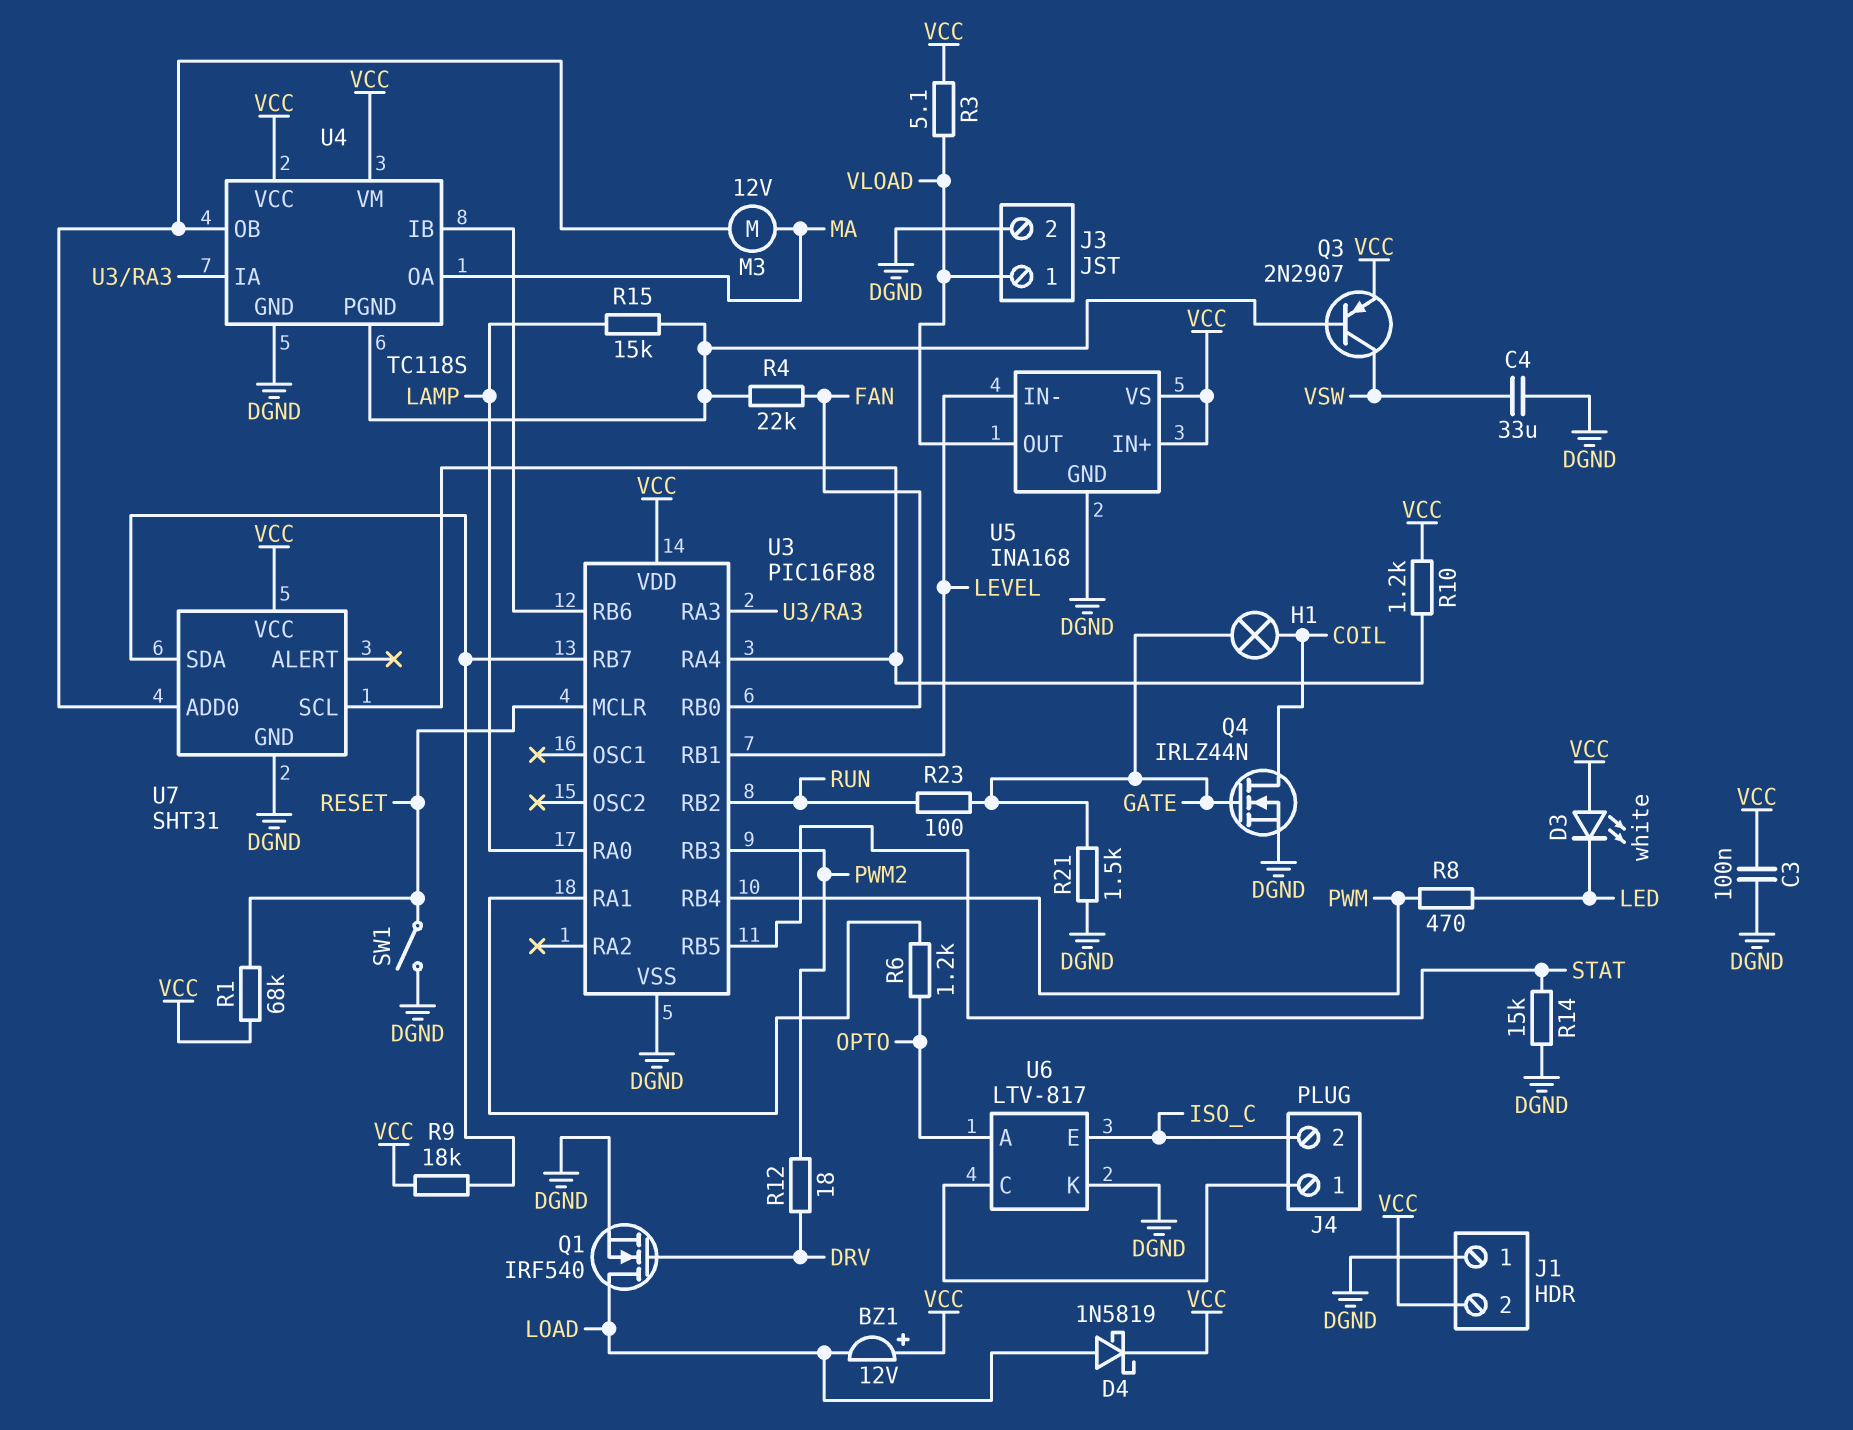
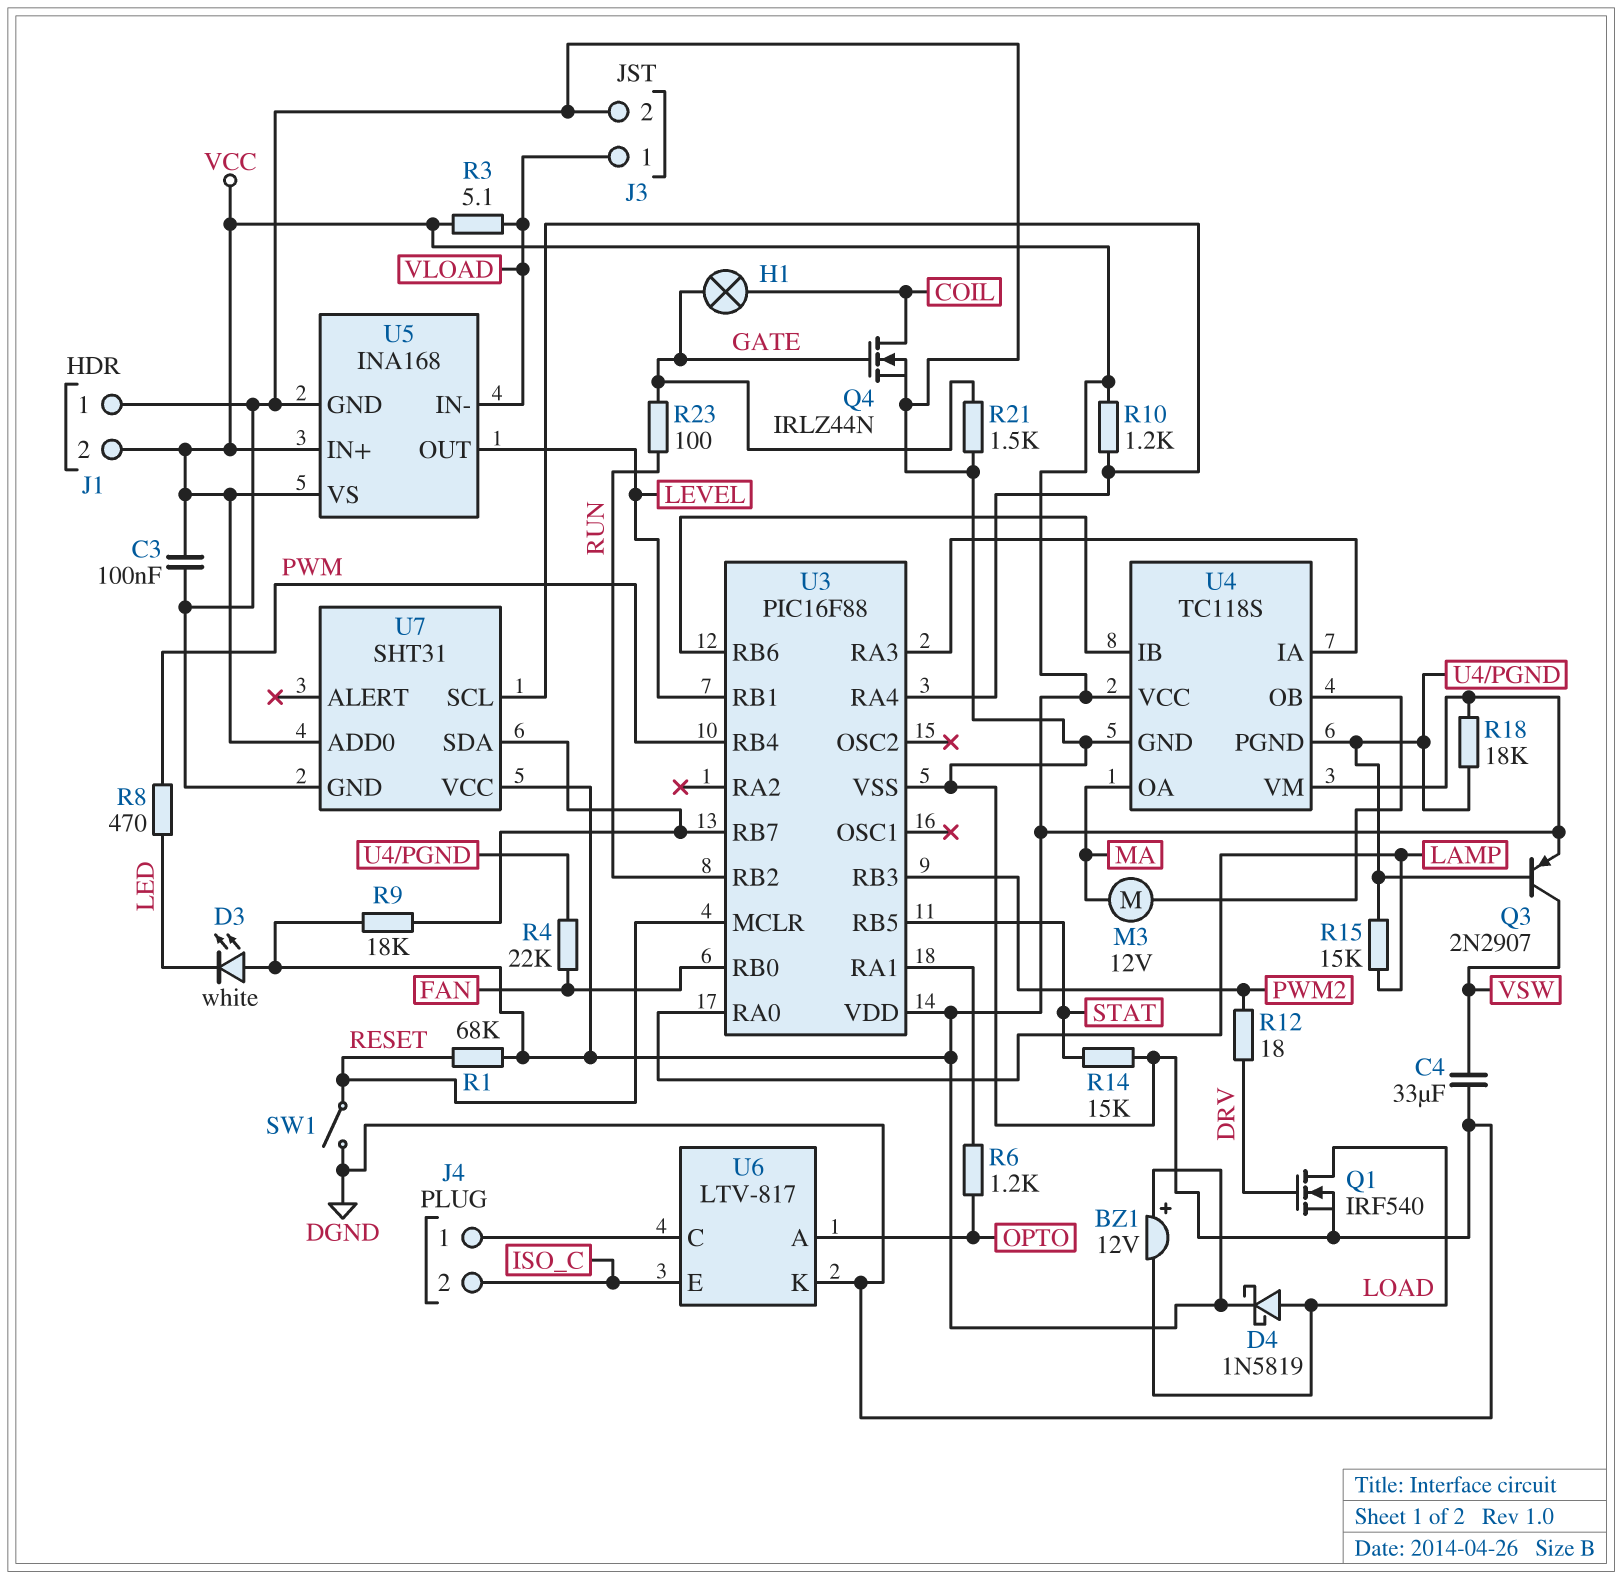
R18: none -> 18k (U4/PGND, VCC)
U5 pin IN-: LEVEL -> VLOAD
U5 pin OUT: VLOAD -> LEVEL
U7 pin ADD0: U4/OB -> VCC

